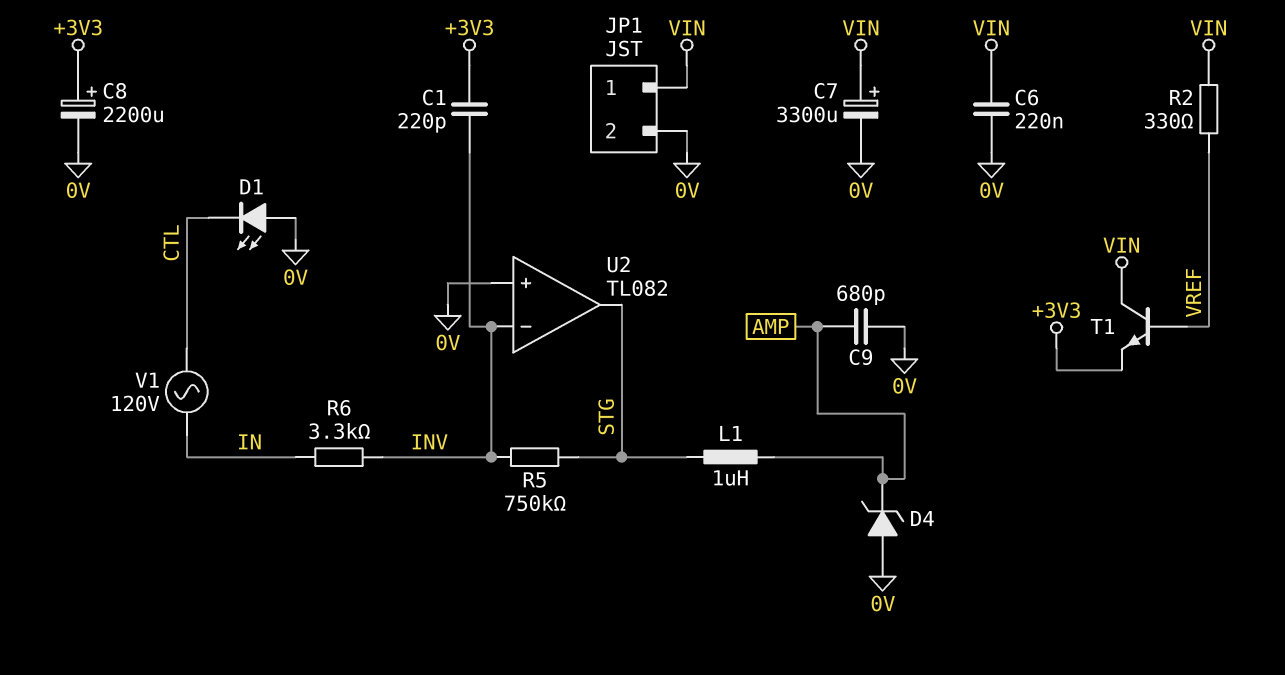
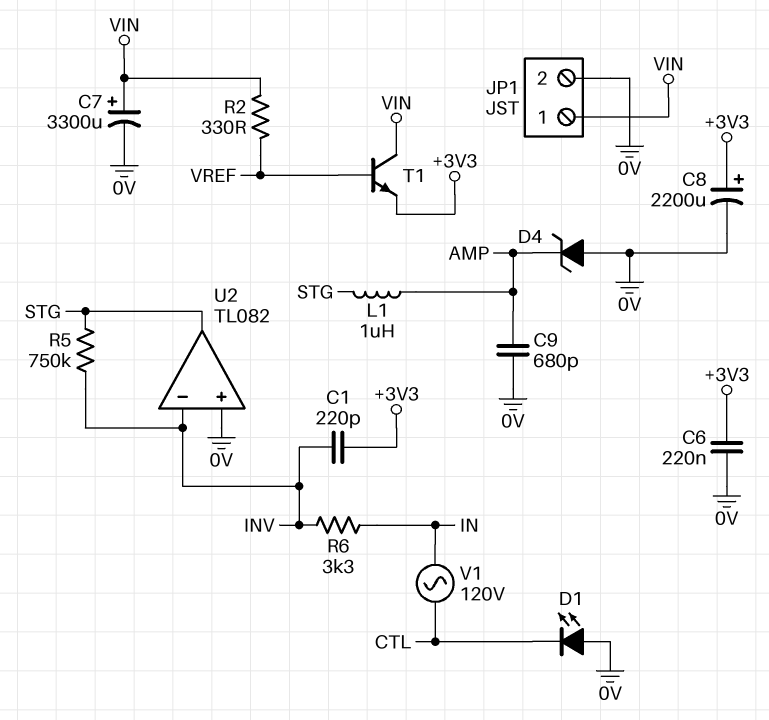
C6: 220nF (0V, VIN) -> 220nF (+3V3, 0V)

